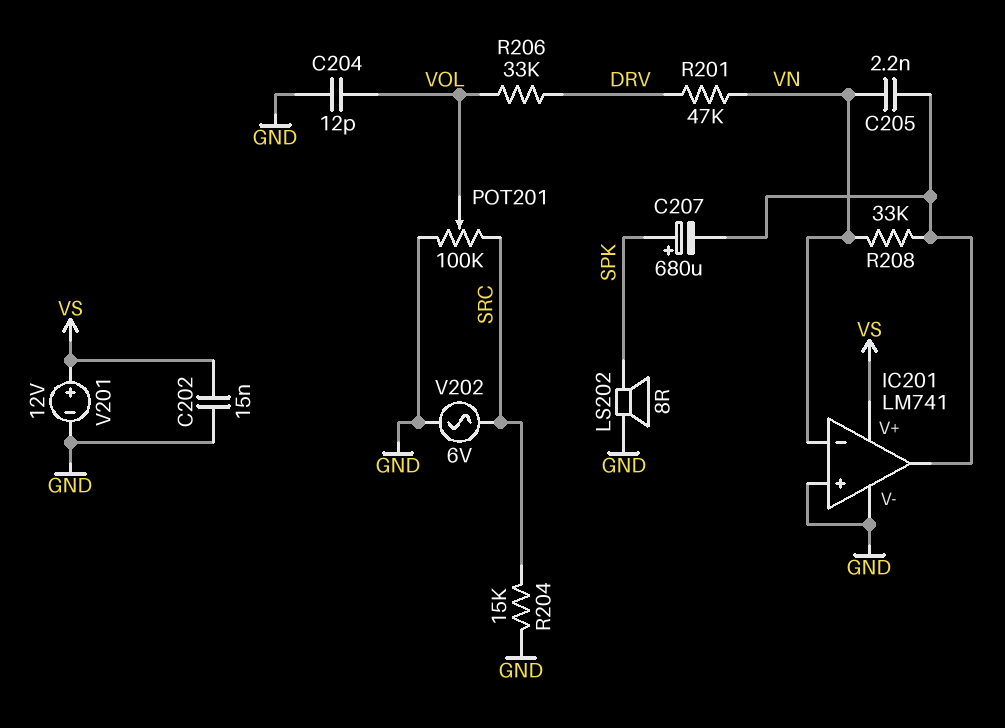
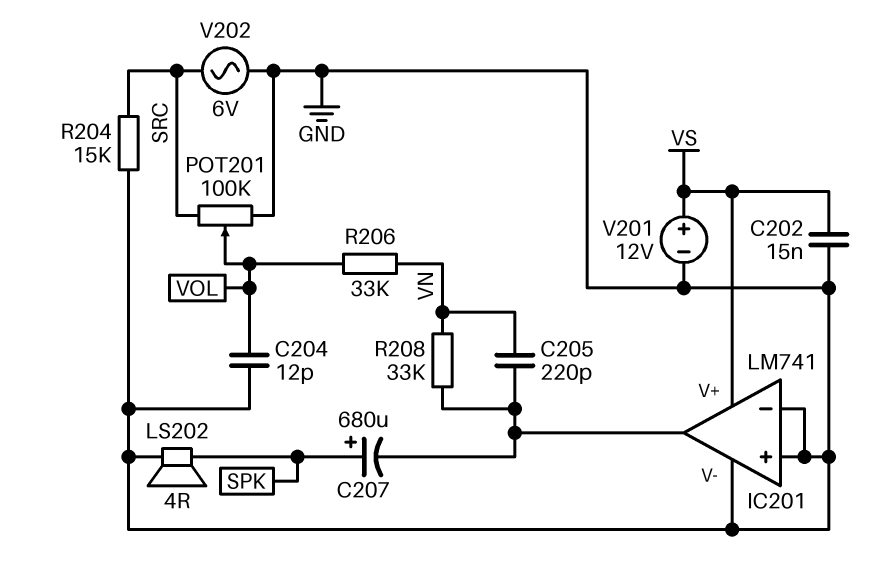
C205: 2.2nF (IC201/out, VN) -> 220pF (IC201/out, VN)
IC201 pin in-: VN -> GND
LS202: speaker 8R (GND, SPK) -> speaker 4R (GND, SPK)
R201: 47k (DRV, VN) -> none
R206: 33k (DRV, VOL) -> 33k (VN, VOL)

